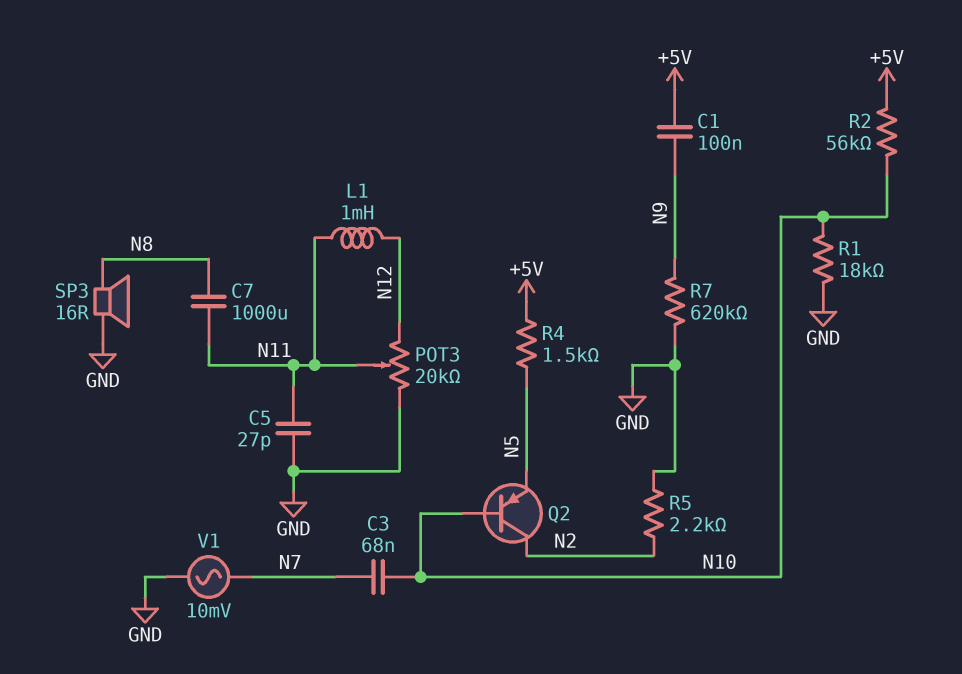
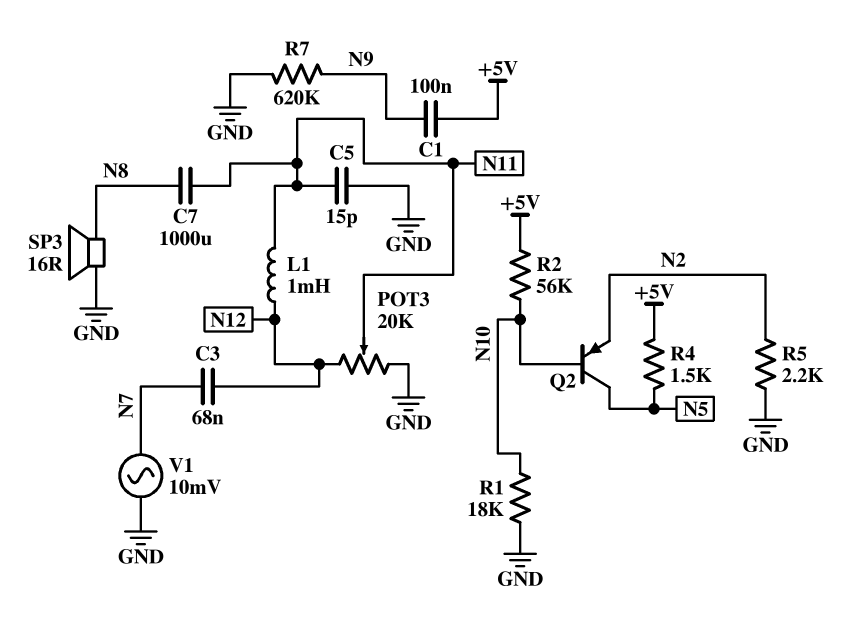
C3: 68nF (N7, N10) -> 68nF (N7, N12)
C5: 27pF (GND, N11) -> 15pF (GND, N11)
Q2: PNP (B N10, C N2, E N5) -> PNP (B N10, C N5, E N2)

